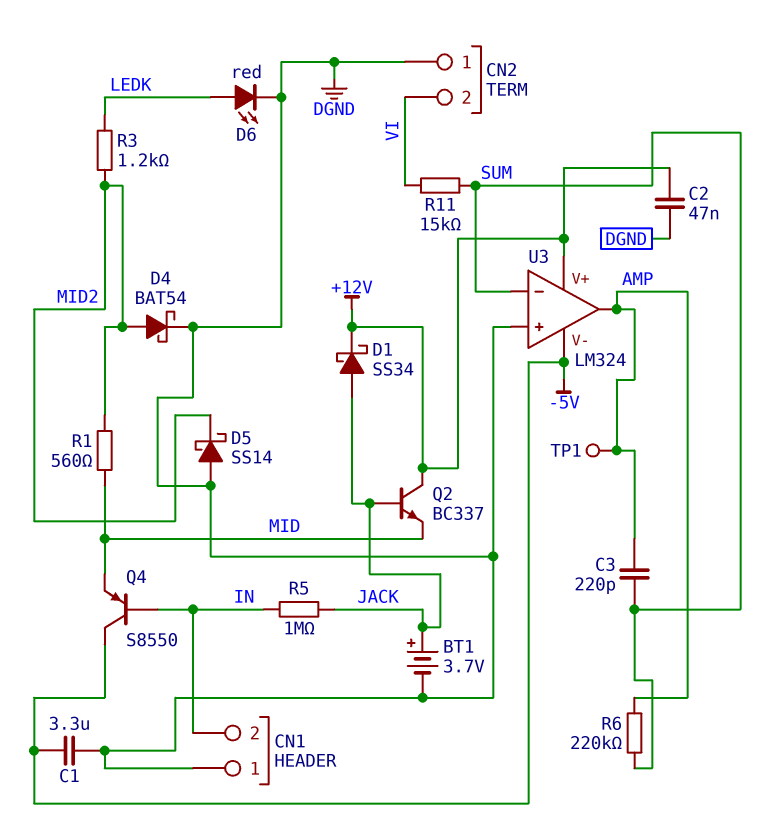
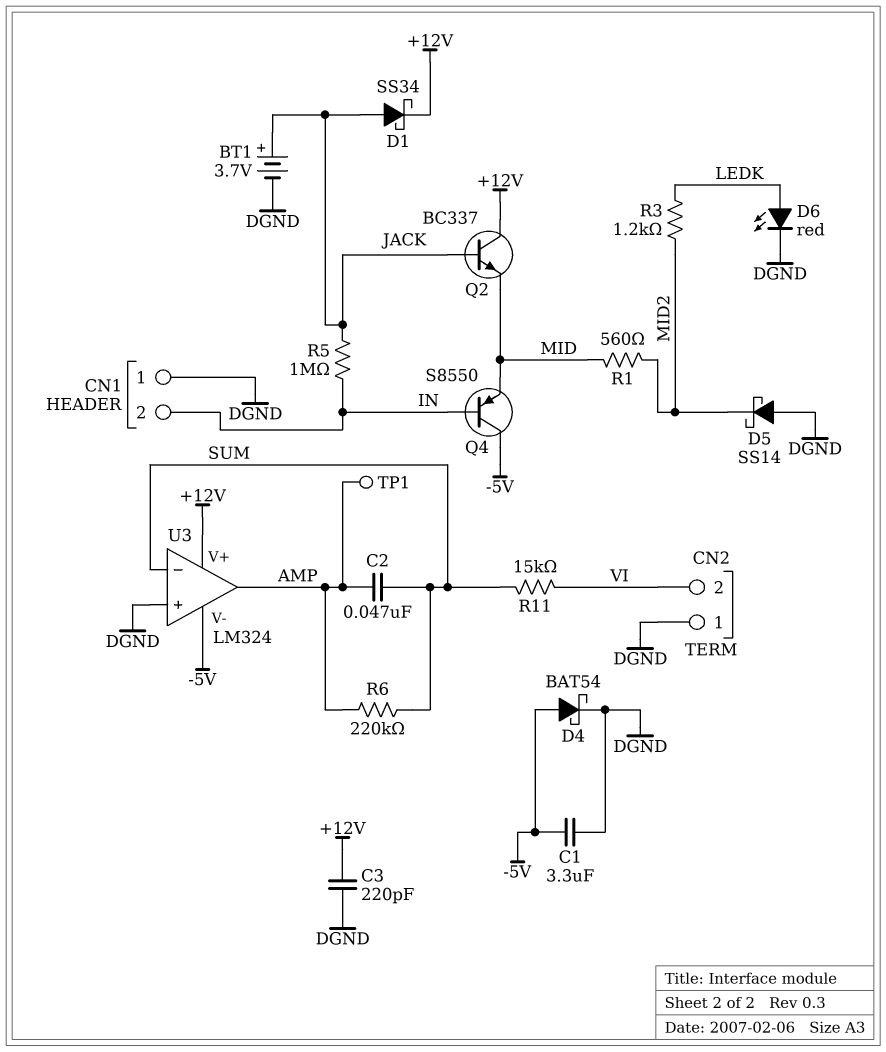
C2: 47nF (+12V, DGND) -> 47nF (AMP, SUM)
C3: 220pF (AMP, SUM) -> 220pF (+12V, DGND)
D4: schottky BAT54 (A MID2, K DGND) -> schottky BAT54 (A -5V, K DGND)

